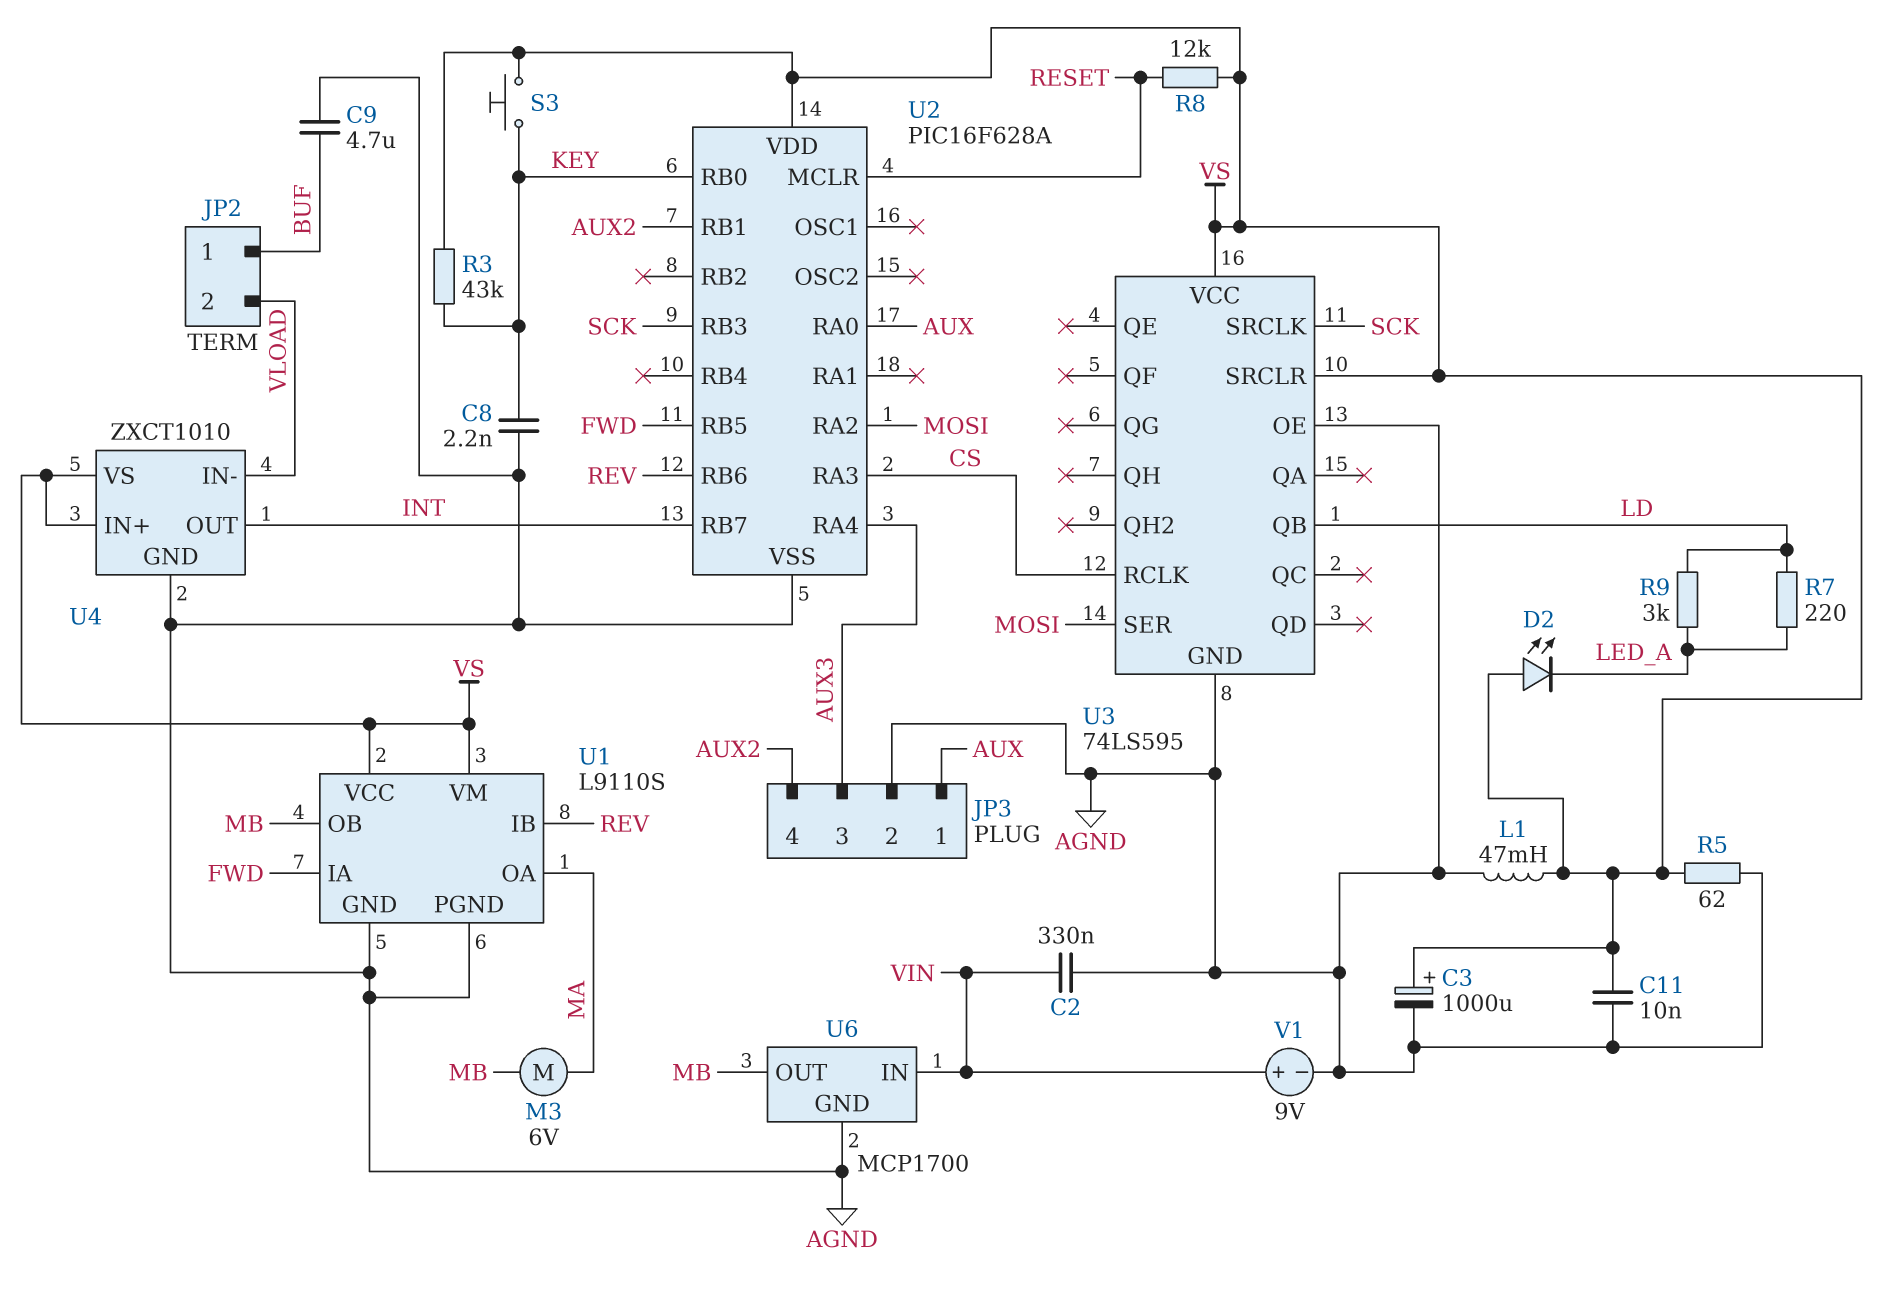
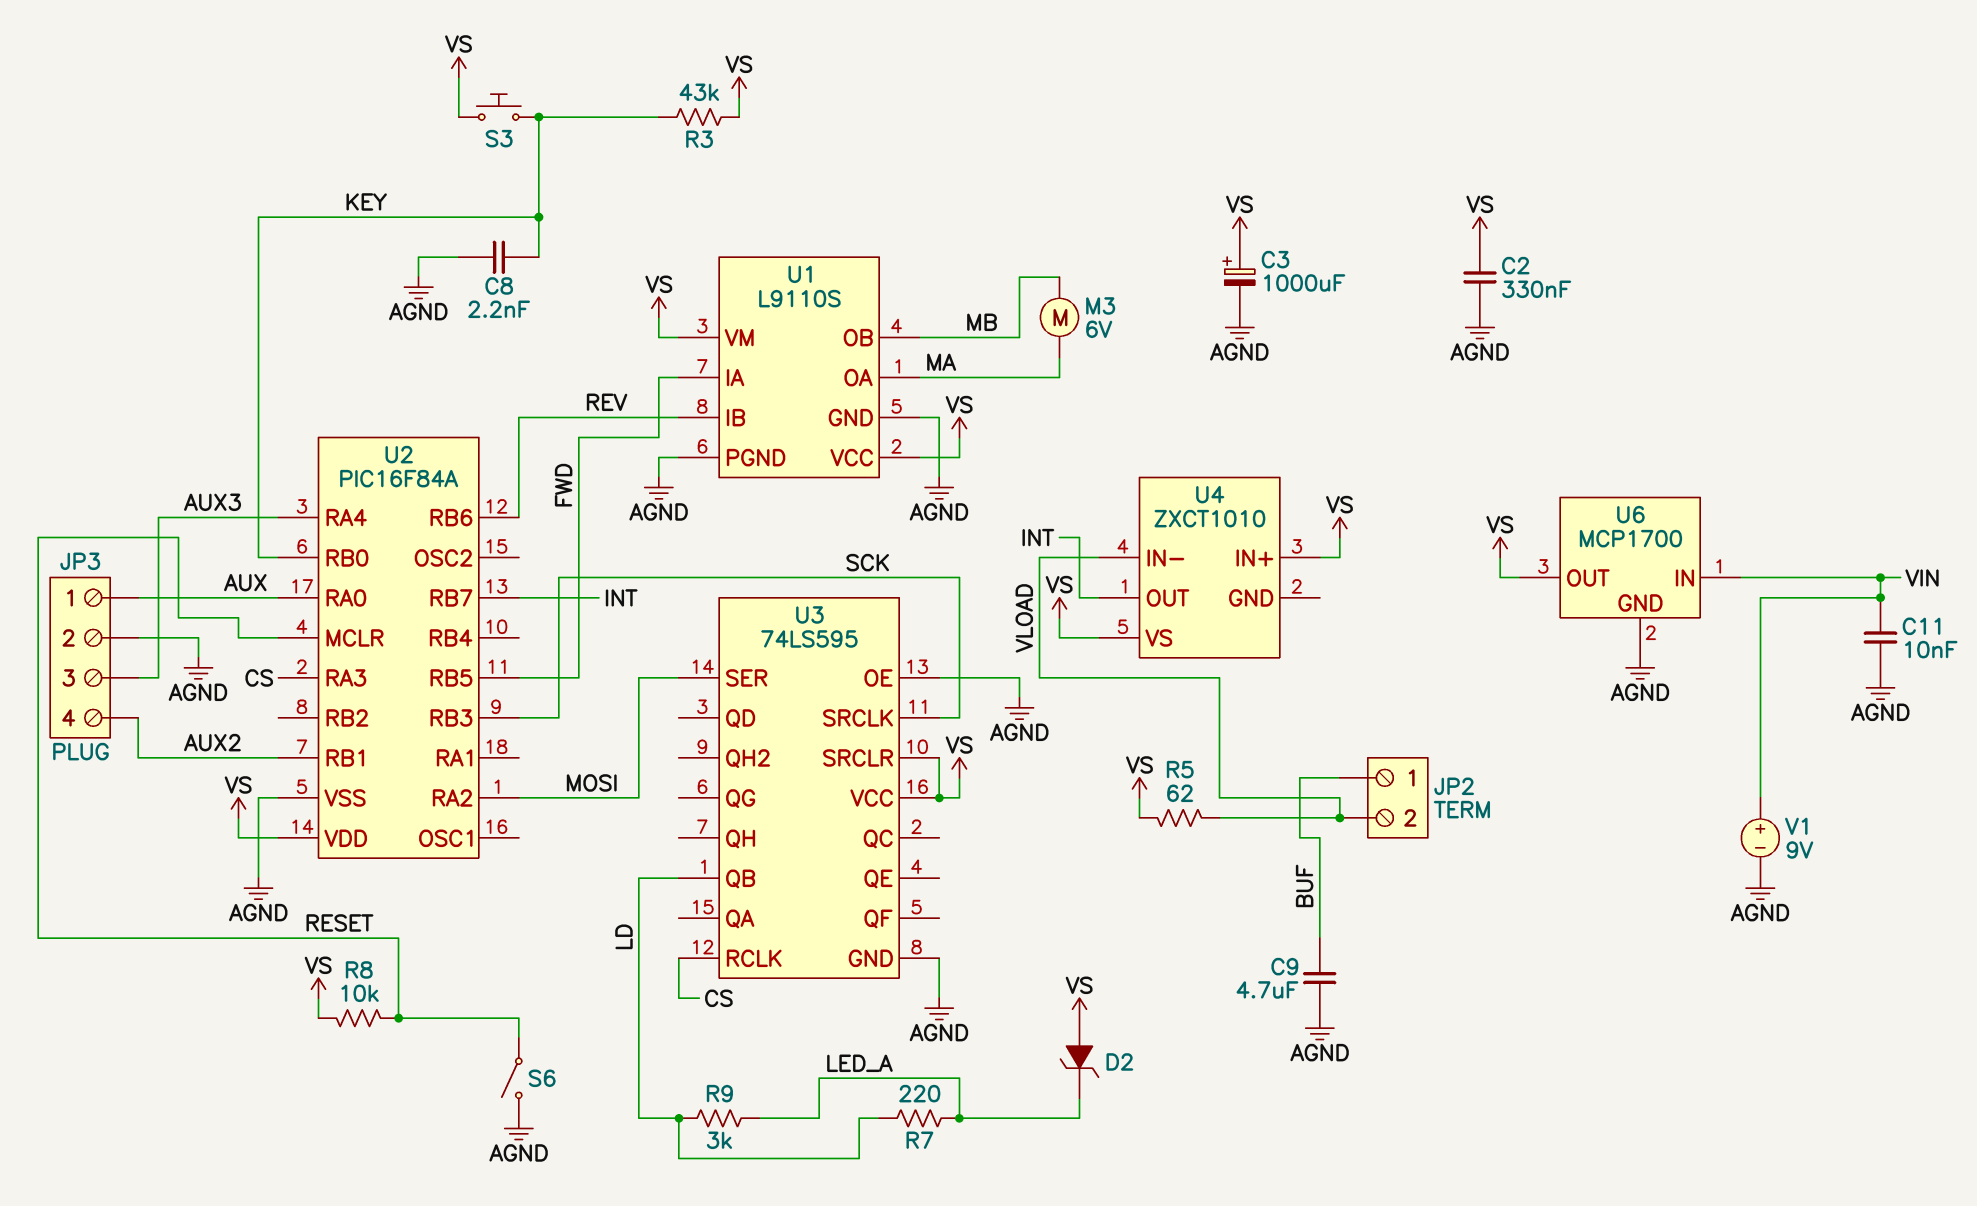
C2: 330nF (AGND, VIN) -> 330nF (AGND, VS)
C11: 10nF (AGND, VS) -> 10nF (AGND, VIN)
D2: LED (A VS, K LED_A) -> zener (A VS, K LED_A)
L1: 47mH (AGND, VS) -> none
R5: 62 (AGND, VS) -> 62 (VLOAD, VS)
R8: 12k (RESET, VS) -> 10k (RESET, VS)
S6: none -> switch (AGND, RESET)
U2: PIC16F628A -> PIC16F84A
U4 pin GND: AGND -> none
U6 pin OUT: MB -> VS

